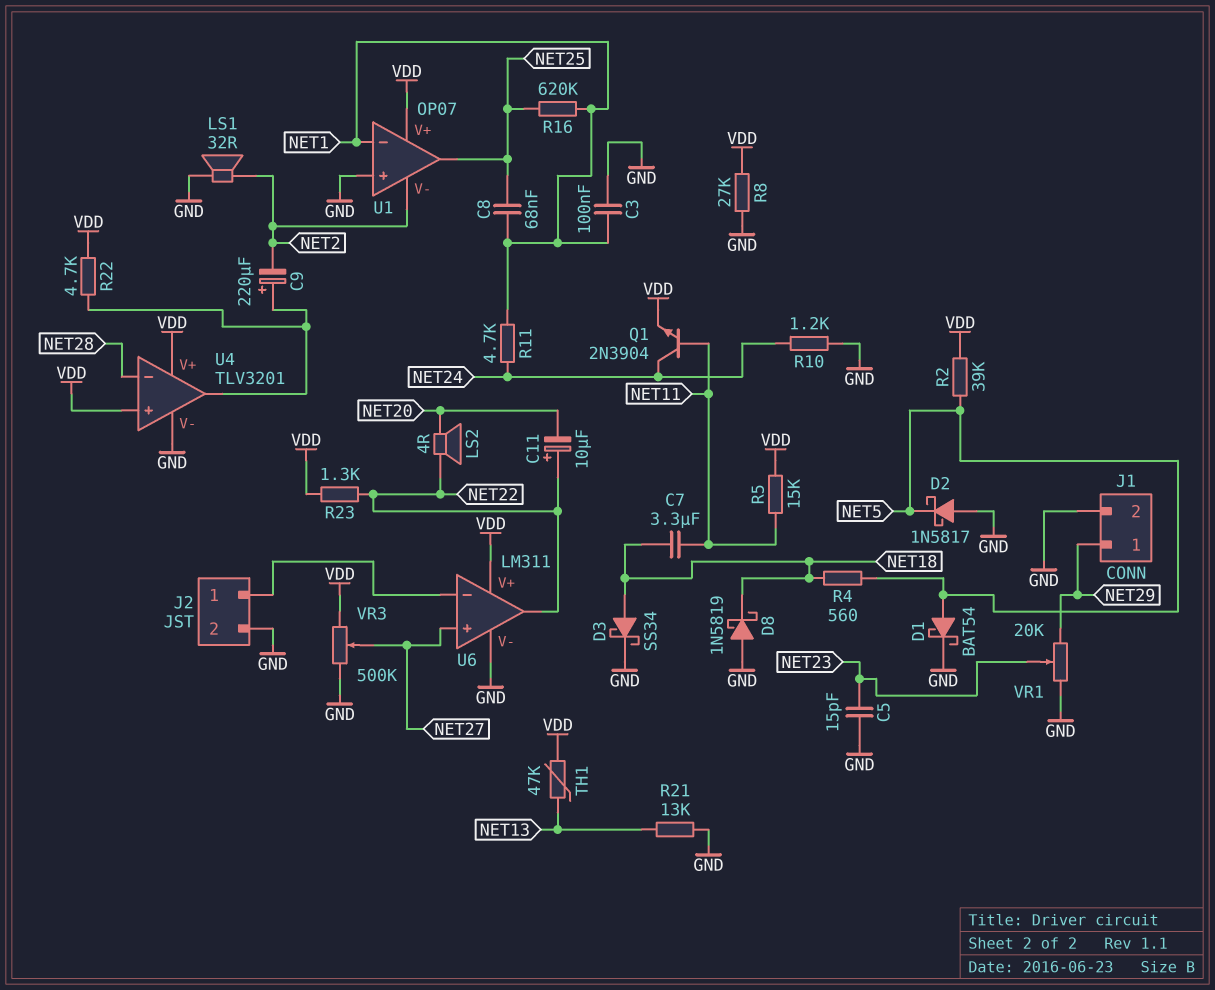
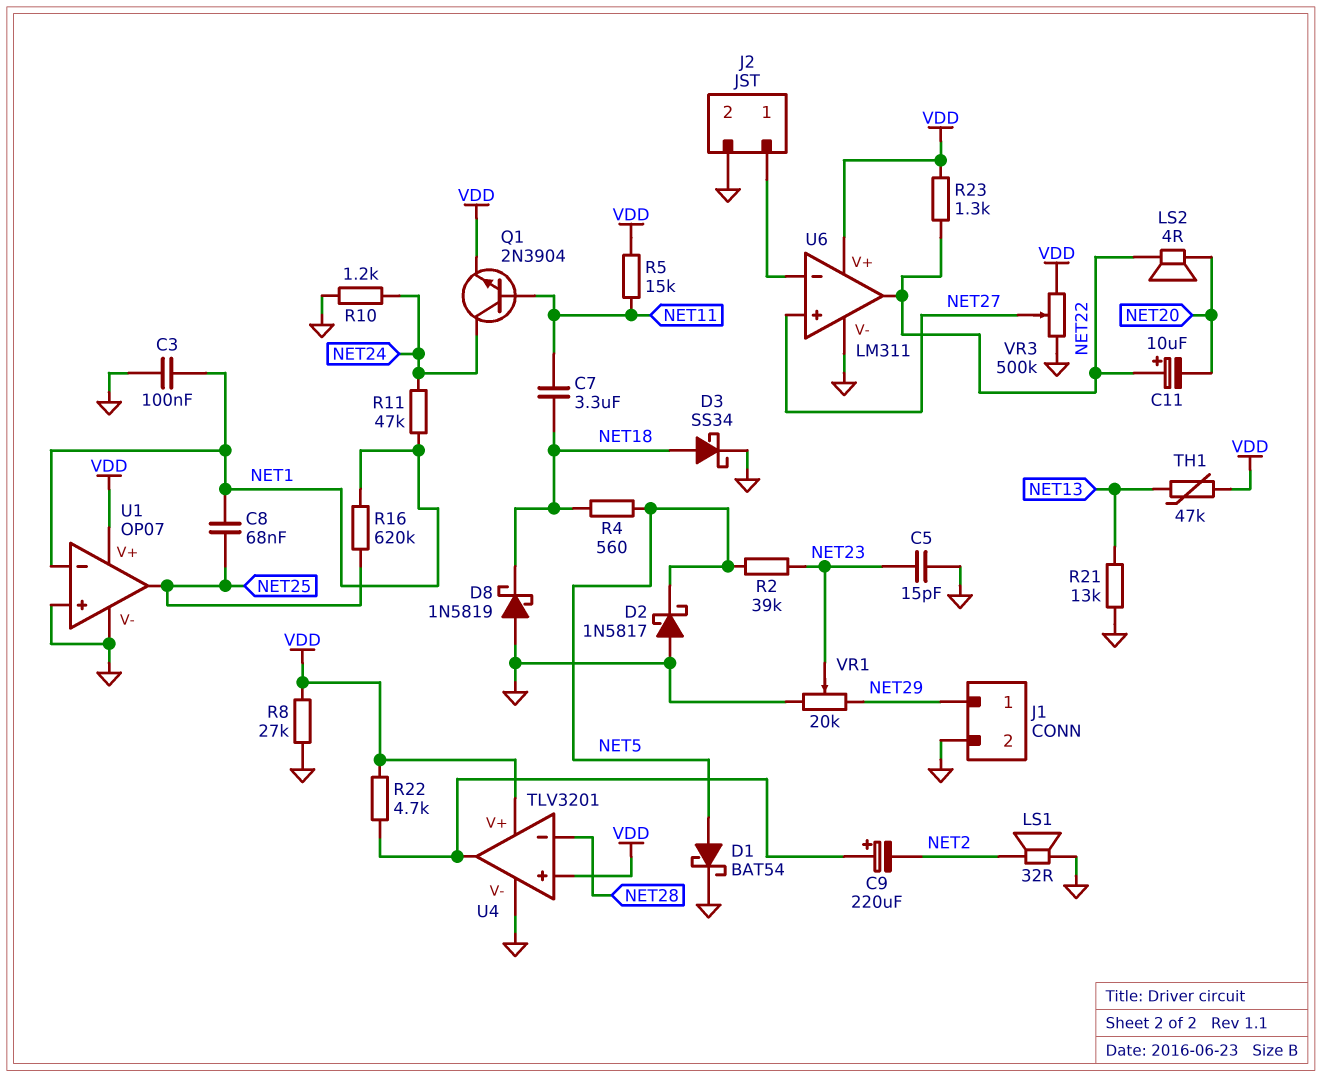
R2: 39k (NET5, VDD) -> 39k (NET5, NET23)
R11: 4.7k (NET1, NET24) -> 47k (NET1, NET24)
U1 pin V-: NET2 -> GND

